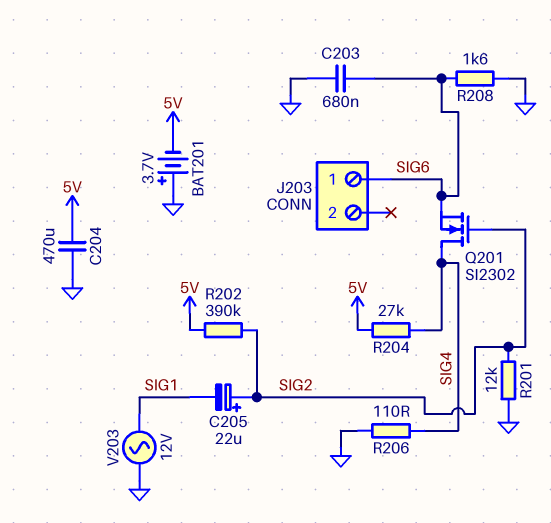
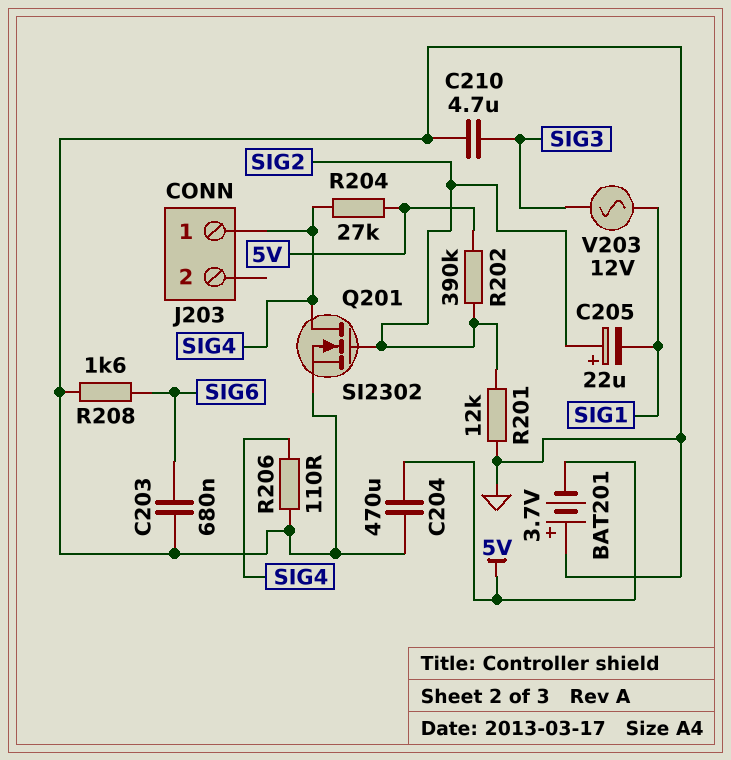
C210: none -> 4.7uF (GND, SIG3)
J203 pin 1: SIG6 -> SIG4
Q201: NMOS SI2302 (G SIG2, D SIG4, S SIG6) -> NMOS SI2302 (G SIG2, D SIG4, S GND)
V203: AC 12V (GND, SIG1) -> AC 12V (SIG1, SIG3)

